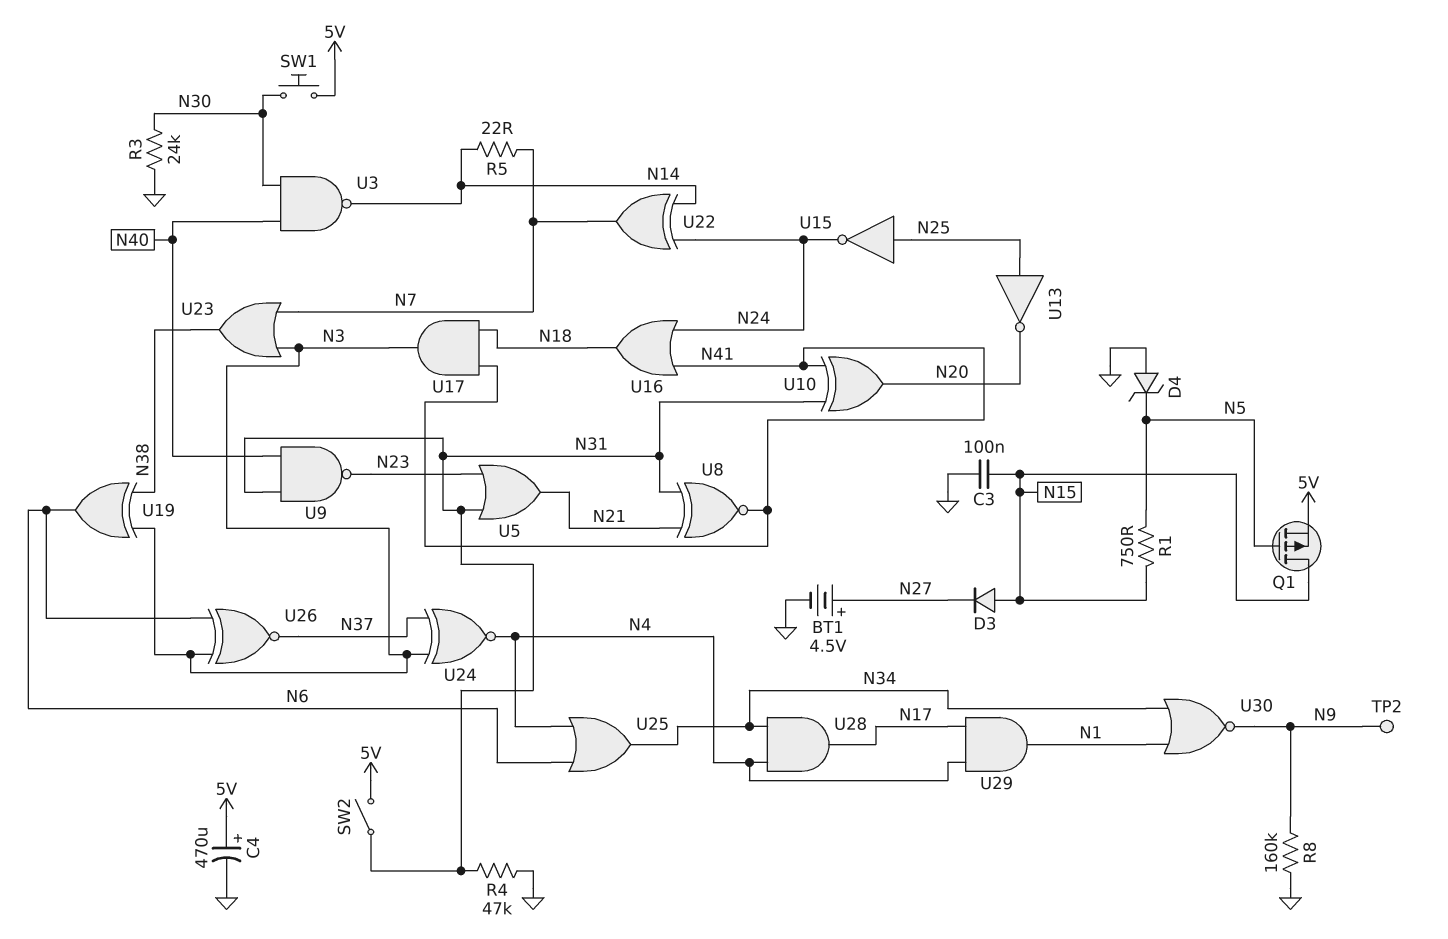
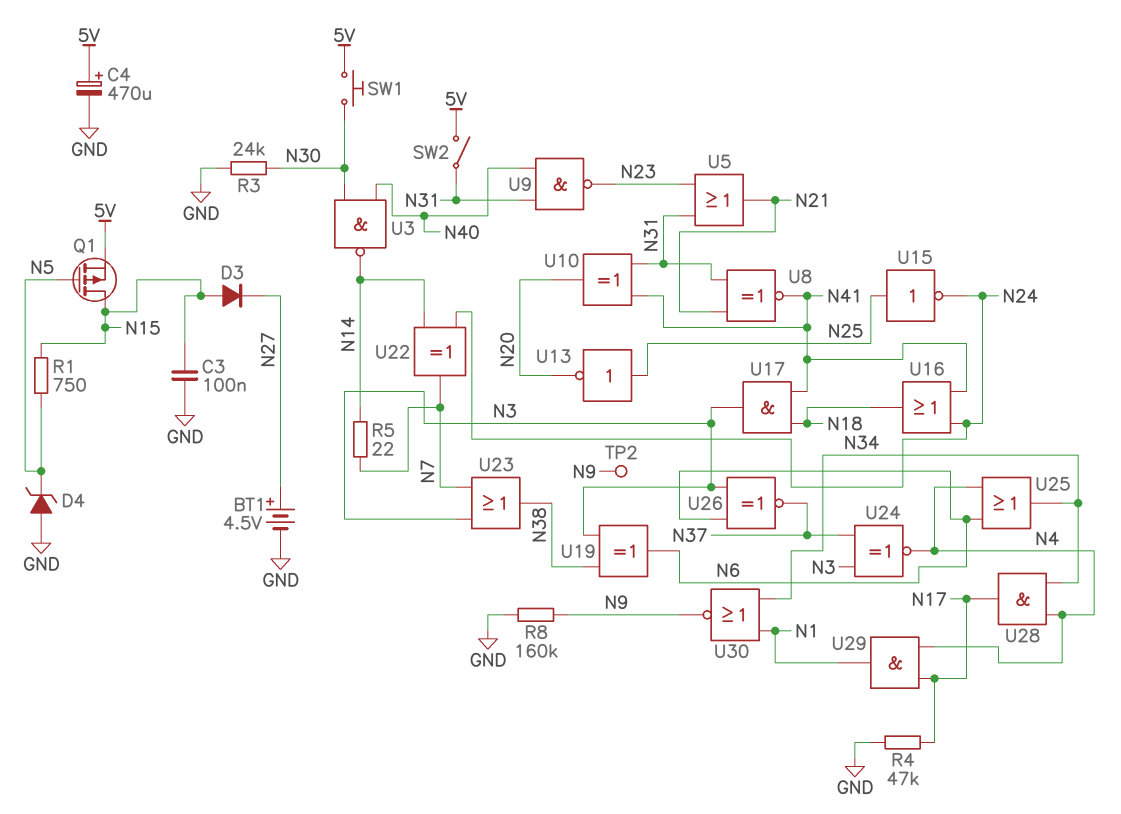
R4: 47k (GND, N31) -> 47k (GND, N17)

